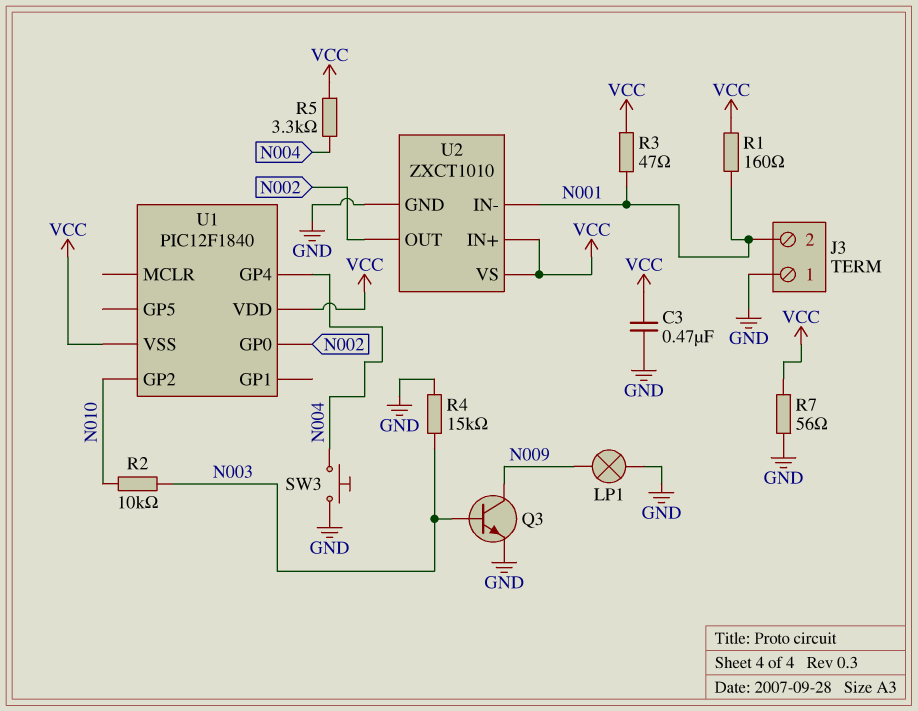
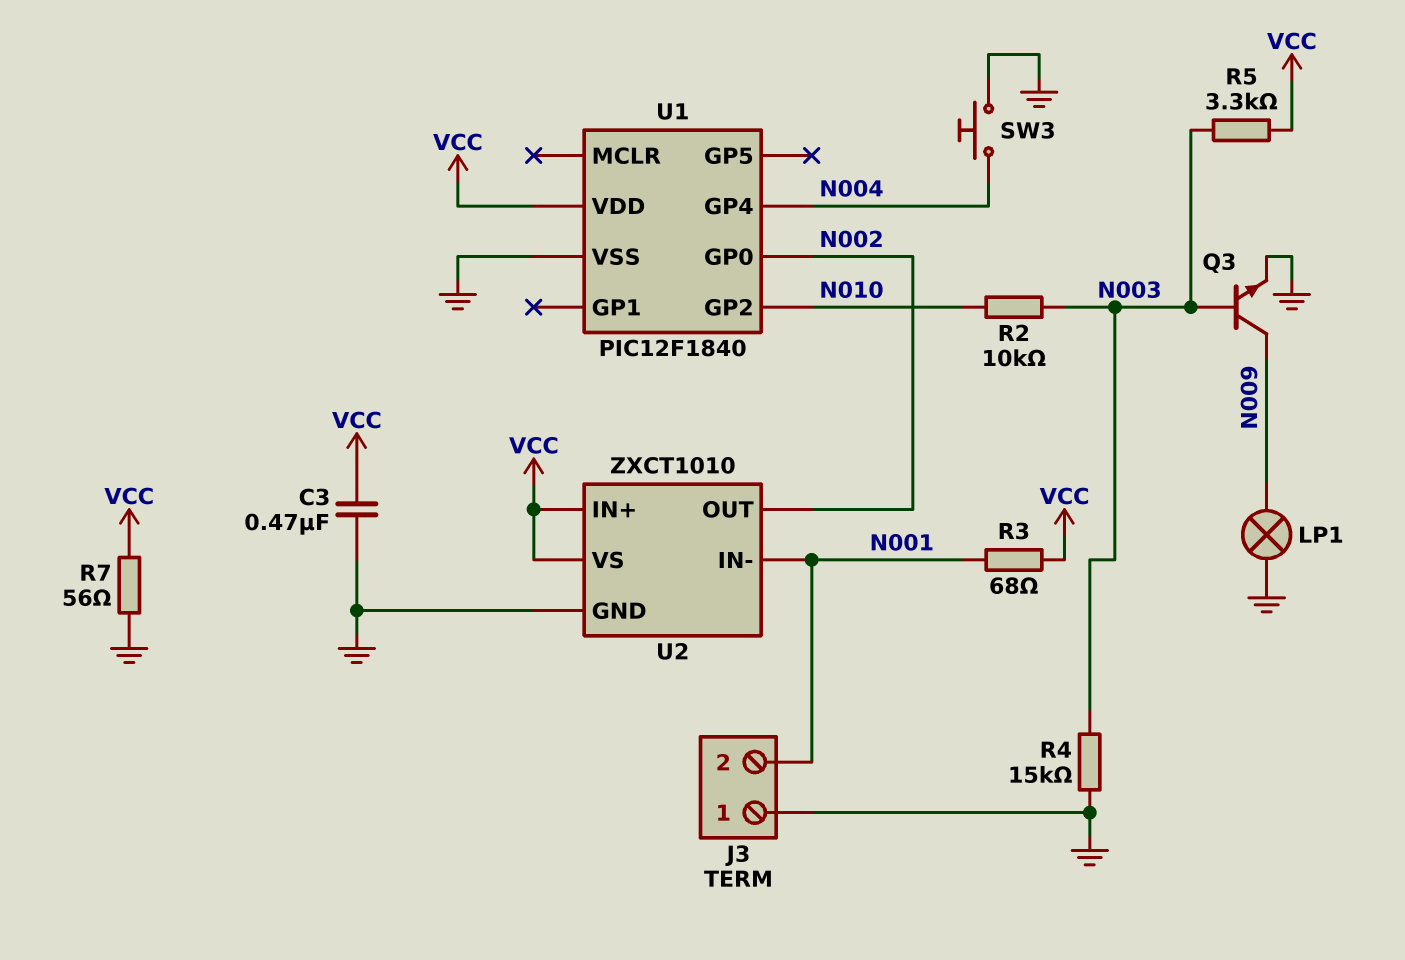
R1: 160 (N001, VCC) -> none
R3: 47 (N001, VCC) -> 68 (N001, VCC)
R5: 3.3k (N004, VCC) -> 3.3k (N003, VCC)
U1 pin VSS: VCC -> GND

